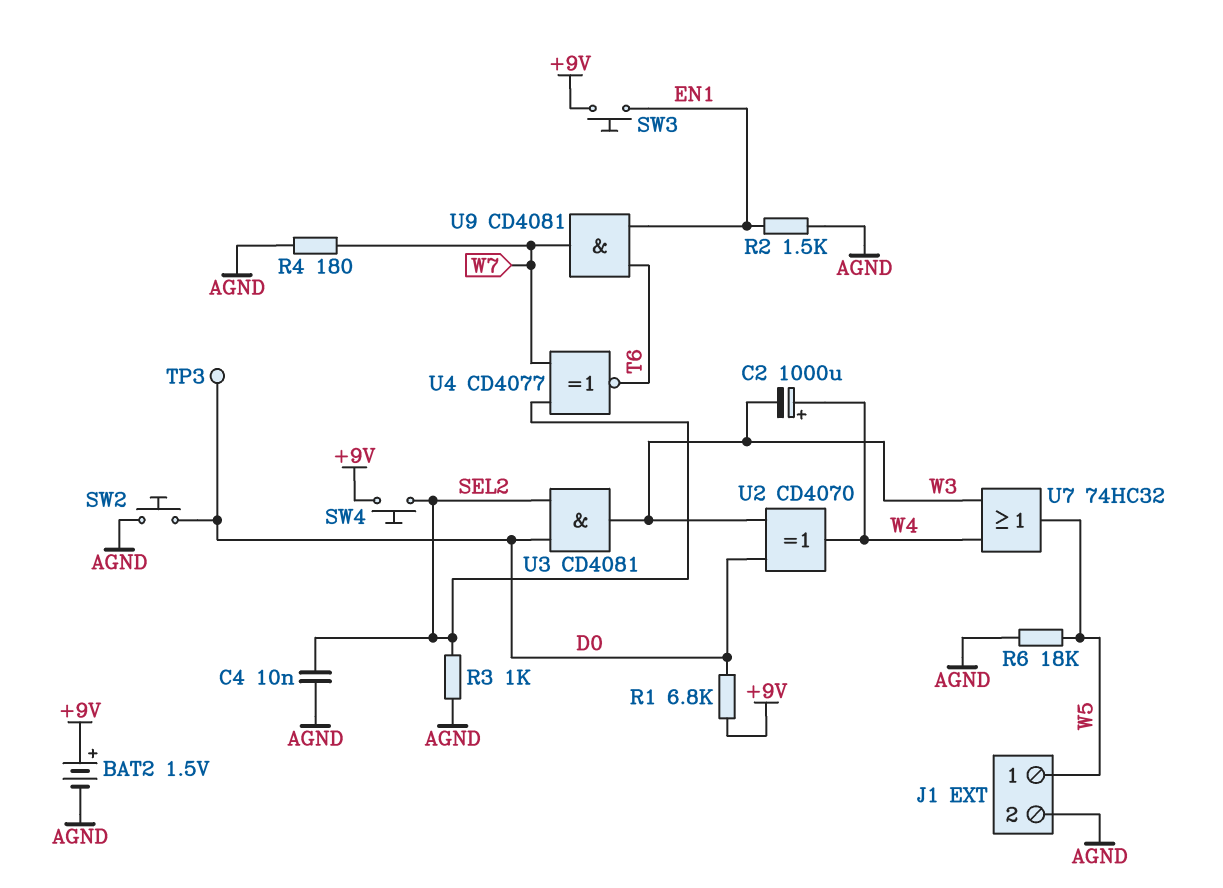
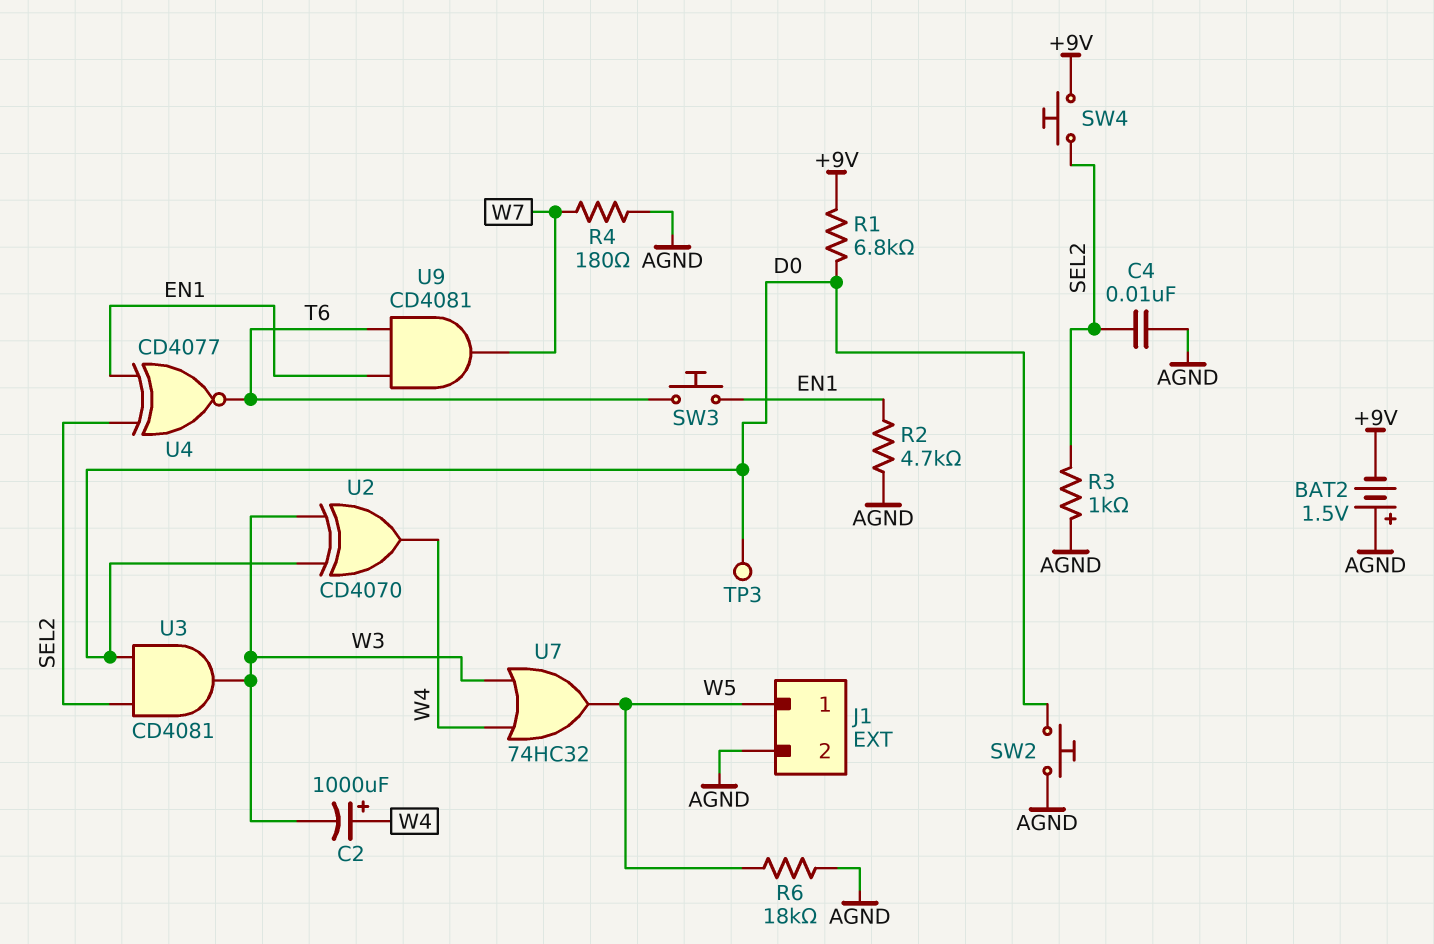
BAT2: 1.5V (plus +9V, minus AGND) -> 1.5V (plus AGND, minus +9V)
R2: 1.5k (AGND, EN1) -> 4.7k (AGND, EN1)
SW3: button (+9V, EN1) -> button (EN1, T6)
U4: XNOR CD4077 (in SEL2, in W7, out T6) -> XNOR CD4077 (in EN1, in SEL2, out T6)

